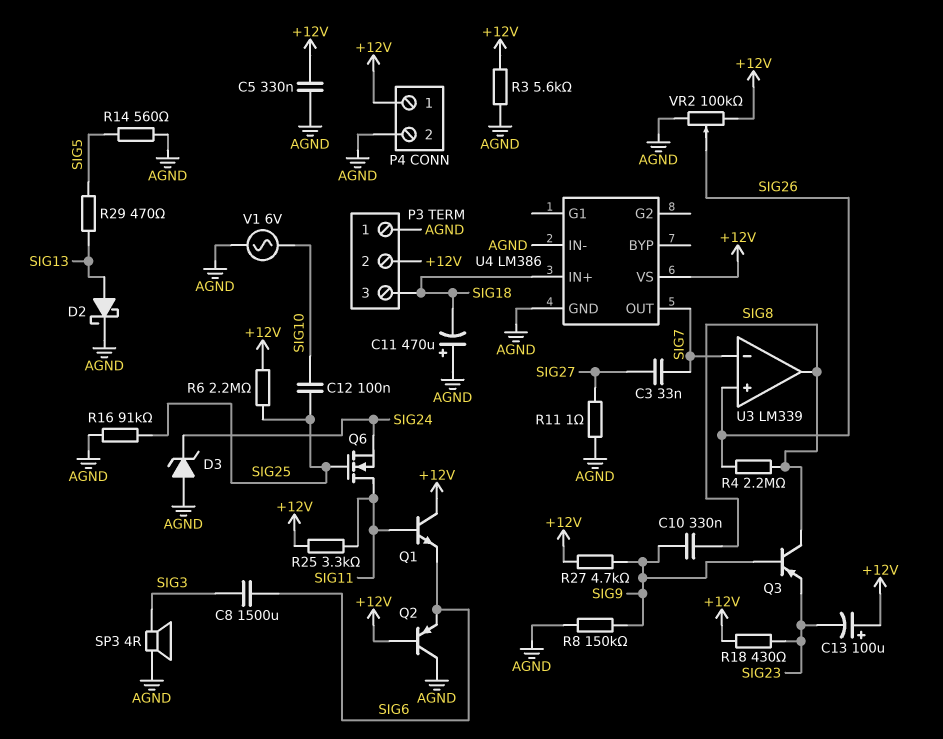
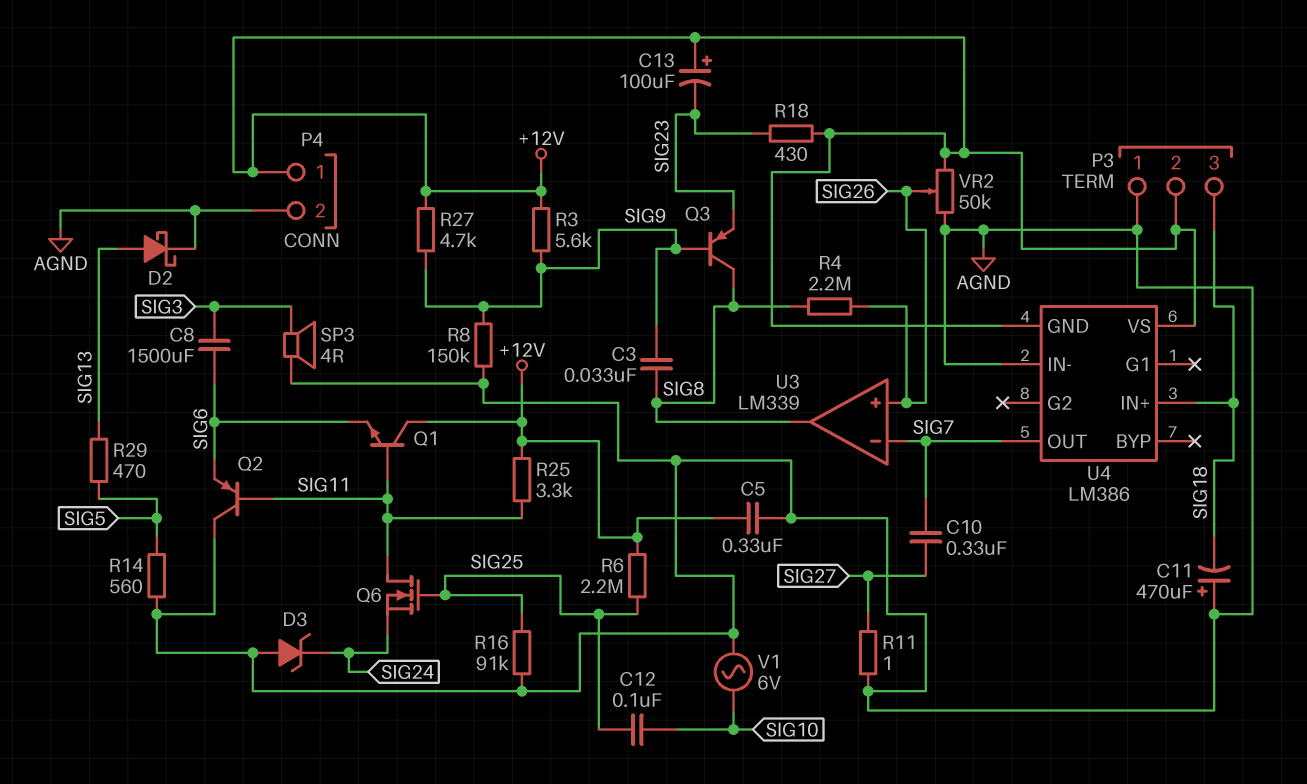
C3: 33nF (SIG7, SIG27) -> 33nF (SIG8, SIG9)
C10: 330nF (SIG8, SIG9) -> 330nF (SIG7, SIG27)
Q2: PNP (B +12V, C AGND, E SIG6) -> PNP (B SIG11, C AGND, E SIG6)
R3: 5.6k (+12V, AGND) -> 5.6k (+12V, SIG9)
U4 pin GND: AGND -> +12V
VR2: 100k (+12V, AGND, wiper SIG26) -> 50k (+12V, AGND, wiper SIG26)

